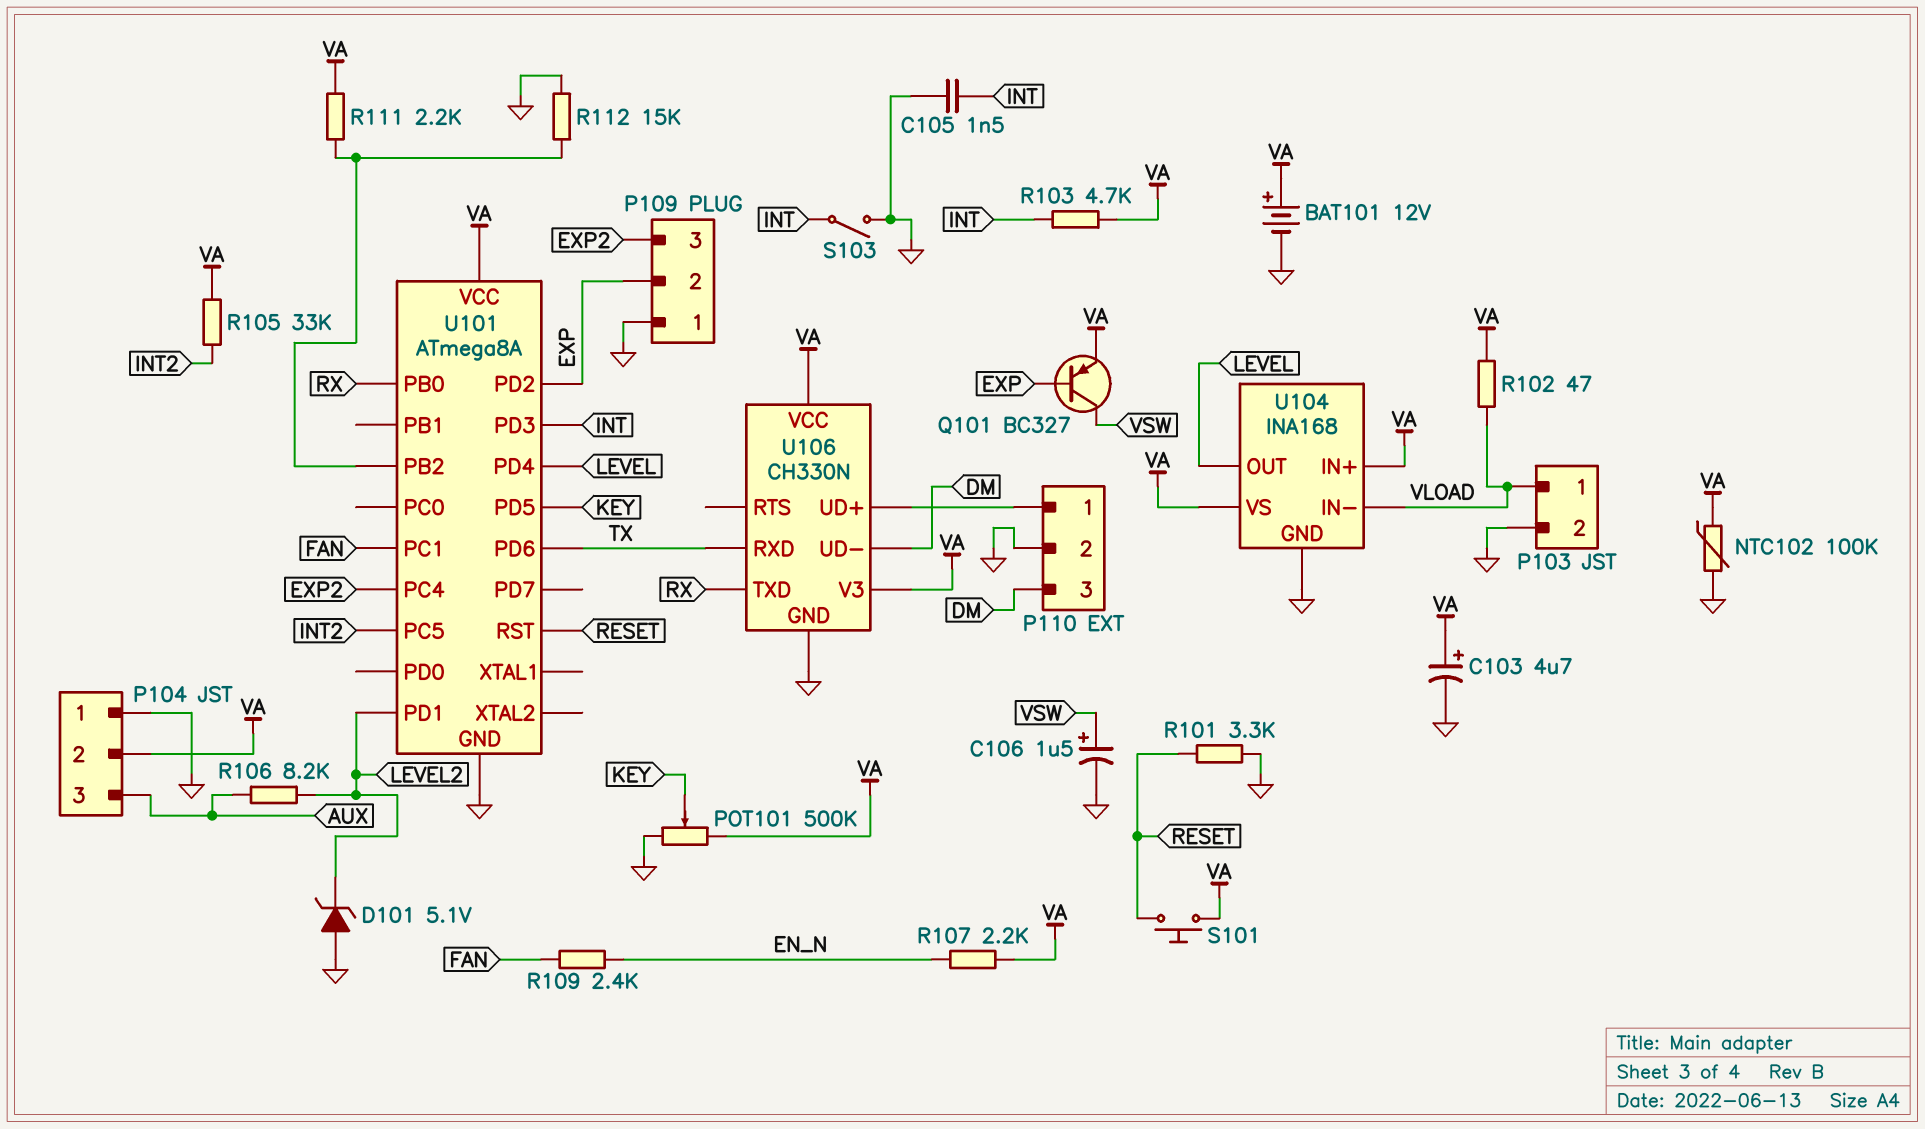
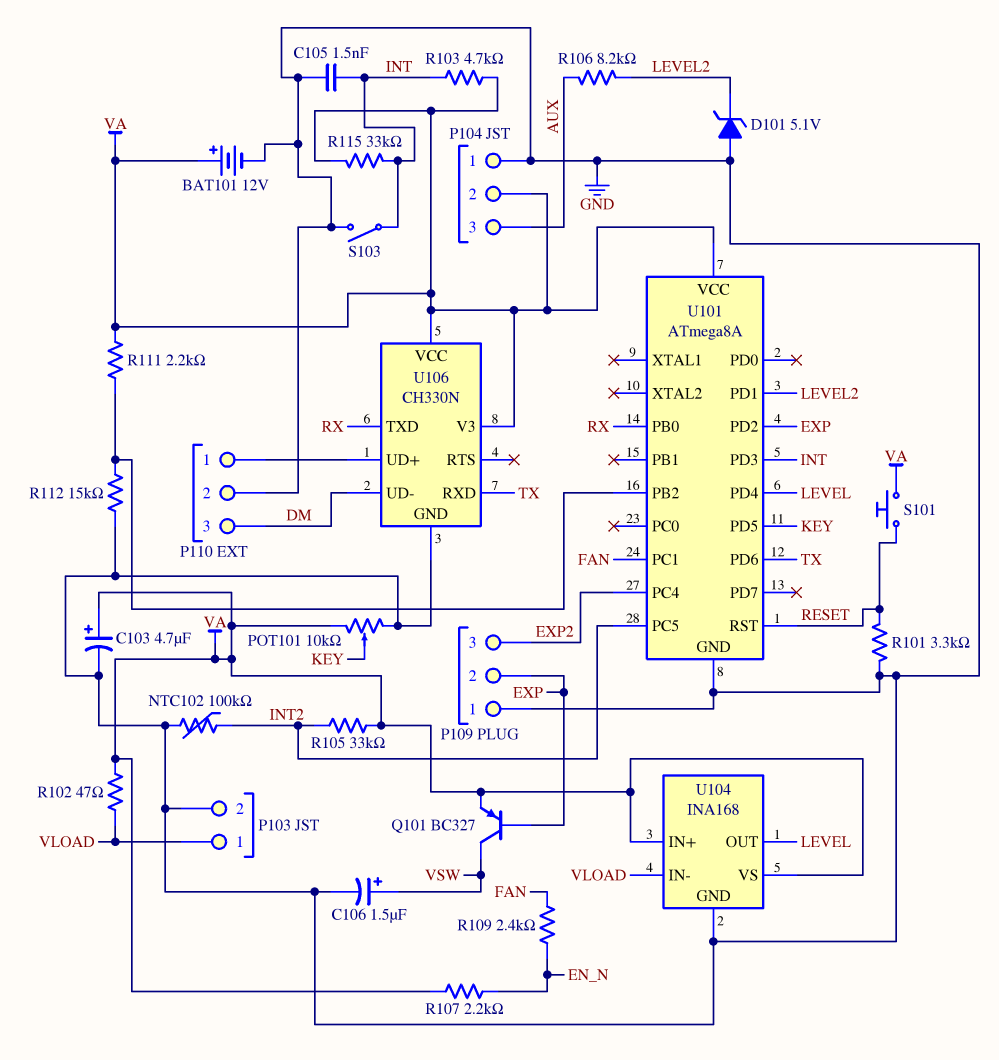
NTC102: 100k (GND, VA) -> 100k (GND, INT2)
POT101: 500k (GND, VA, wiper KEY) -> 10k (GND, VA, wiper KEY)
R115: none -> 33k (INT, VA)

